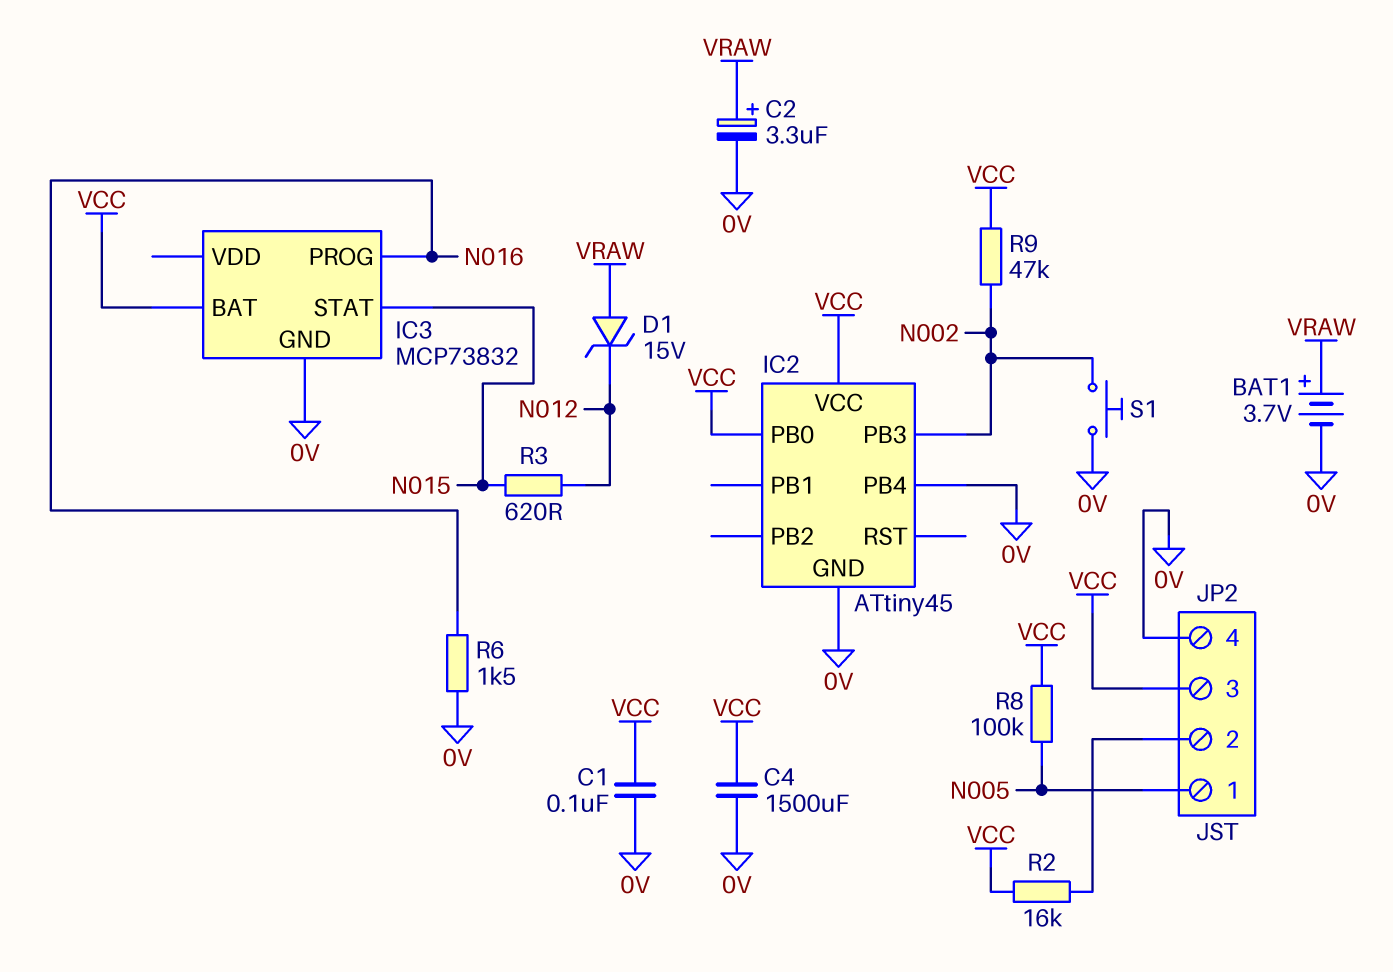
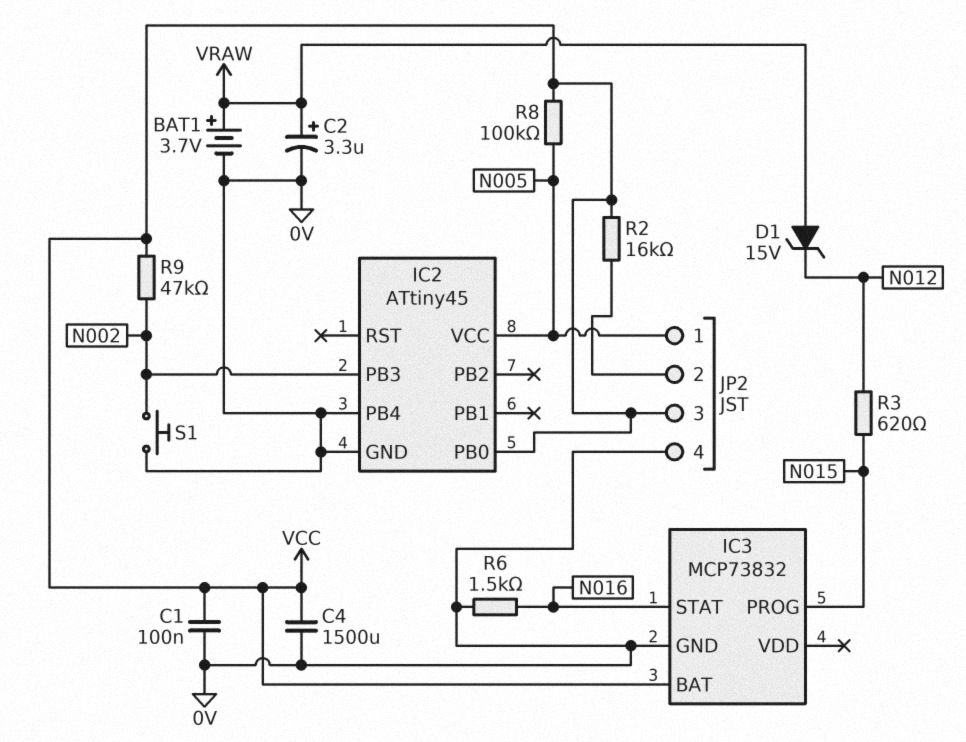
IC2 pin VCC: VCC -> N005
IC3 pin PROG: N016 -> N015
IC3 pin STAT: N015 -> N016

